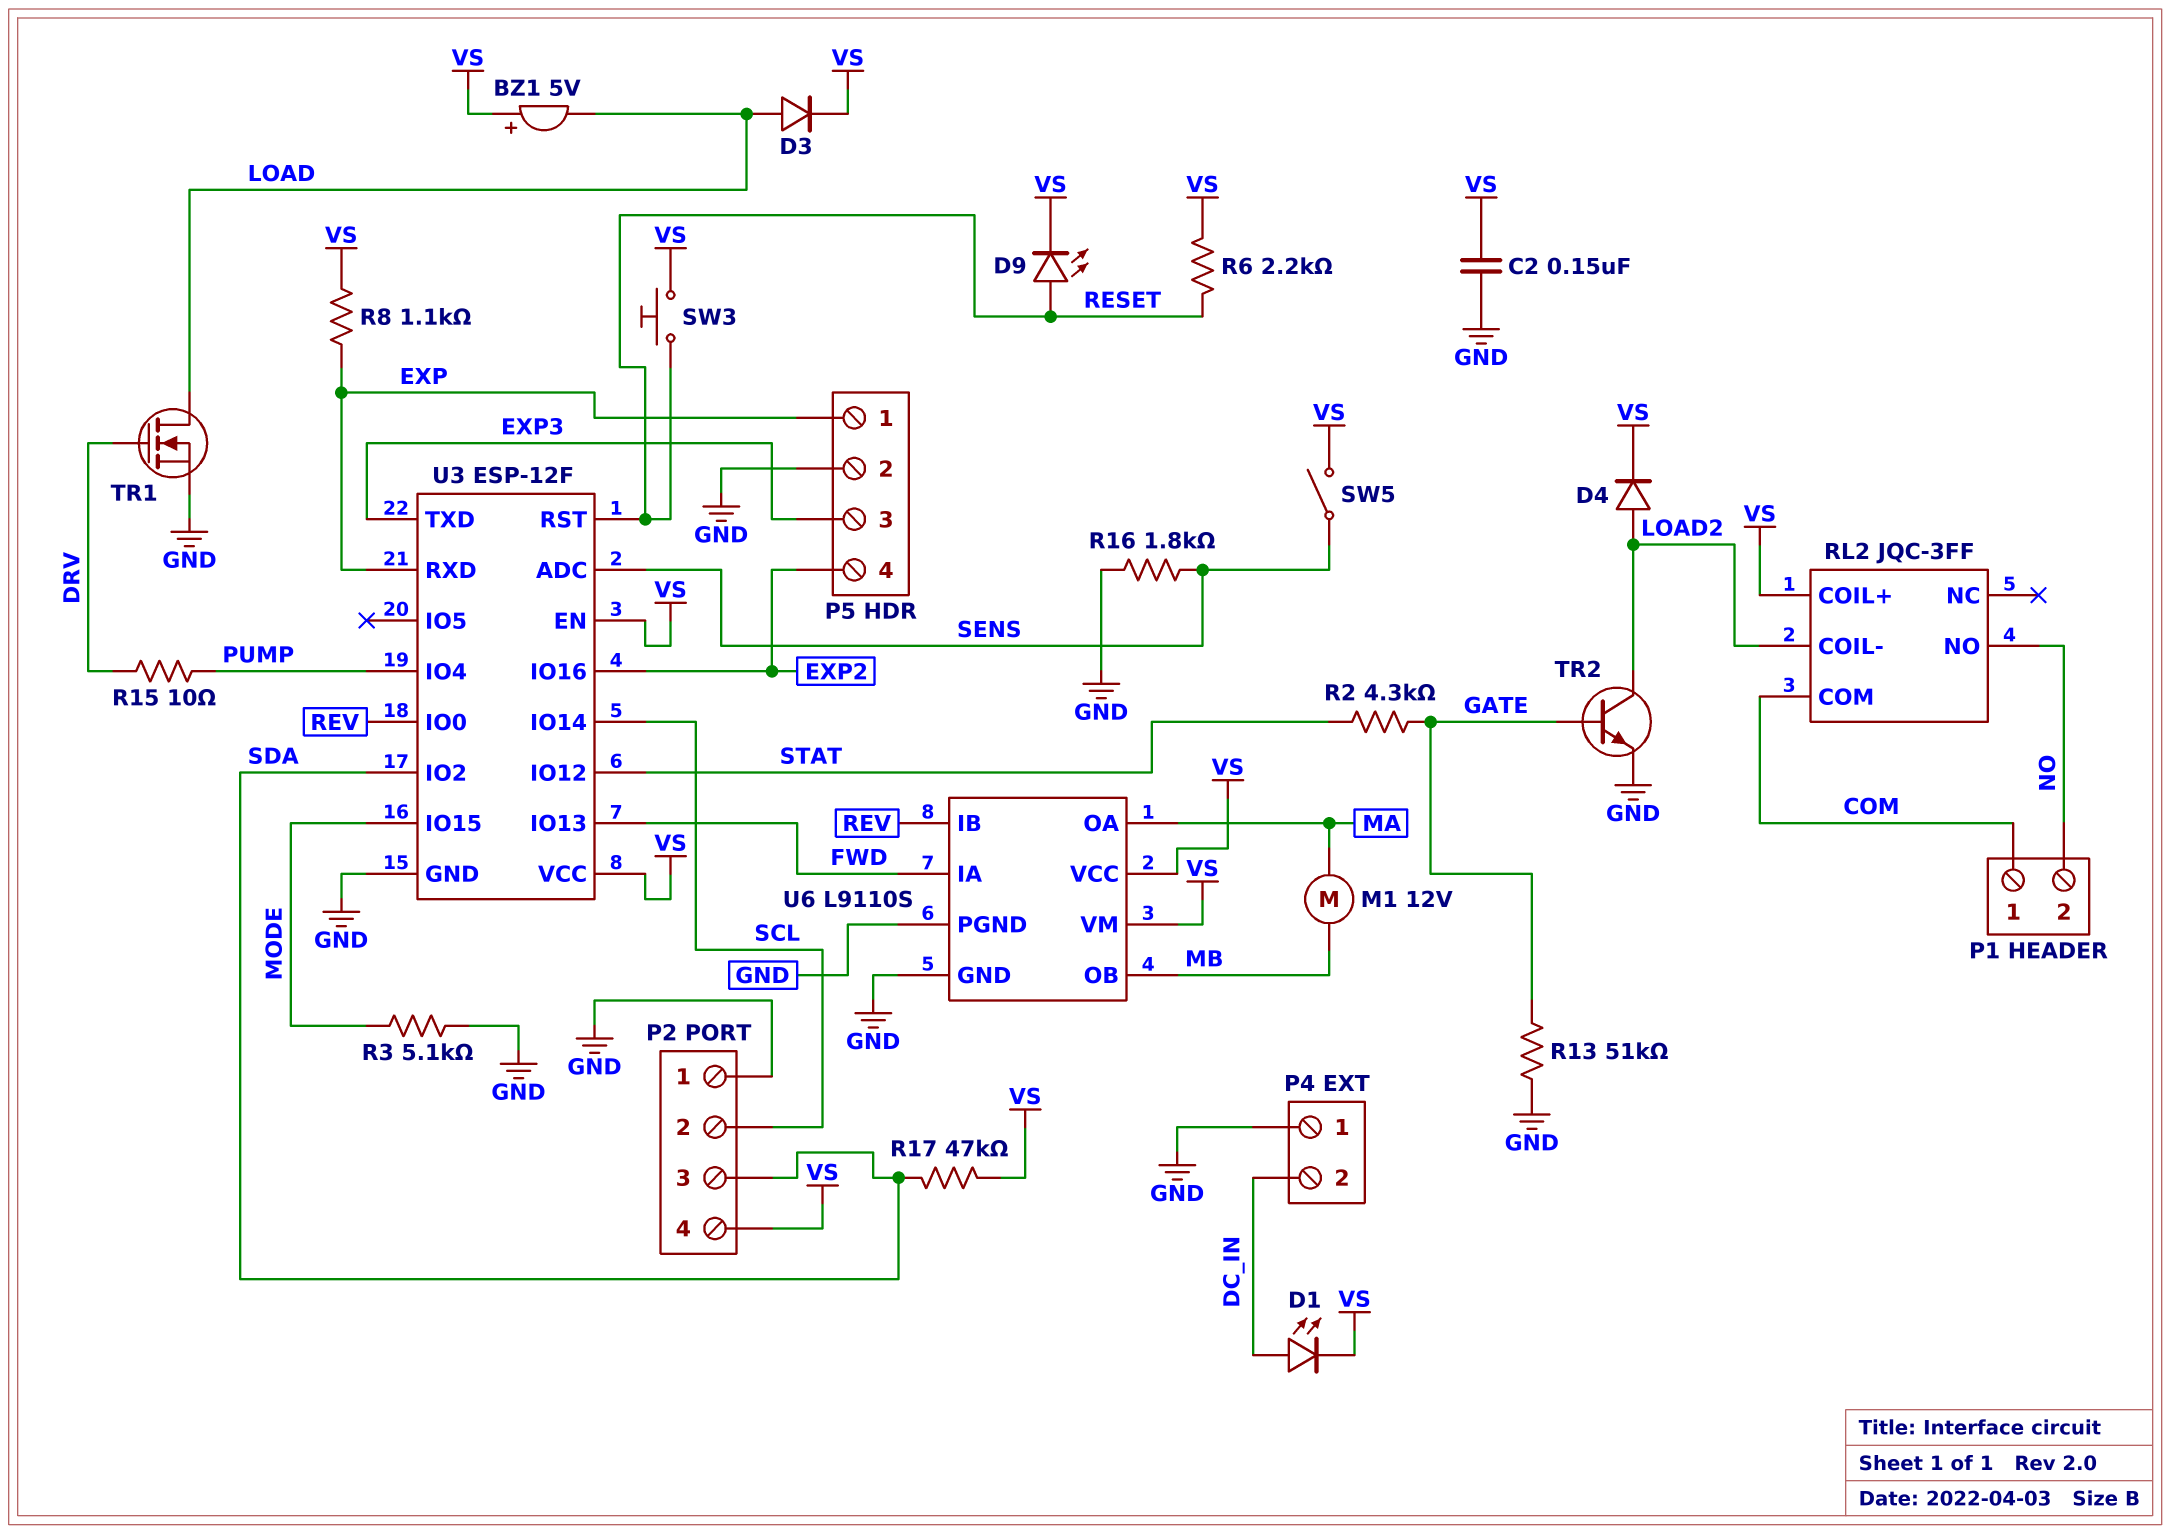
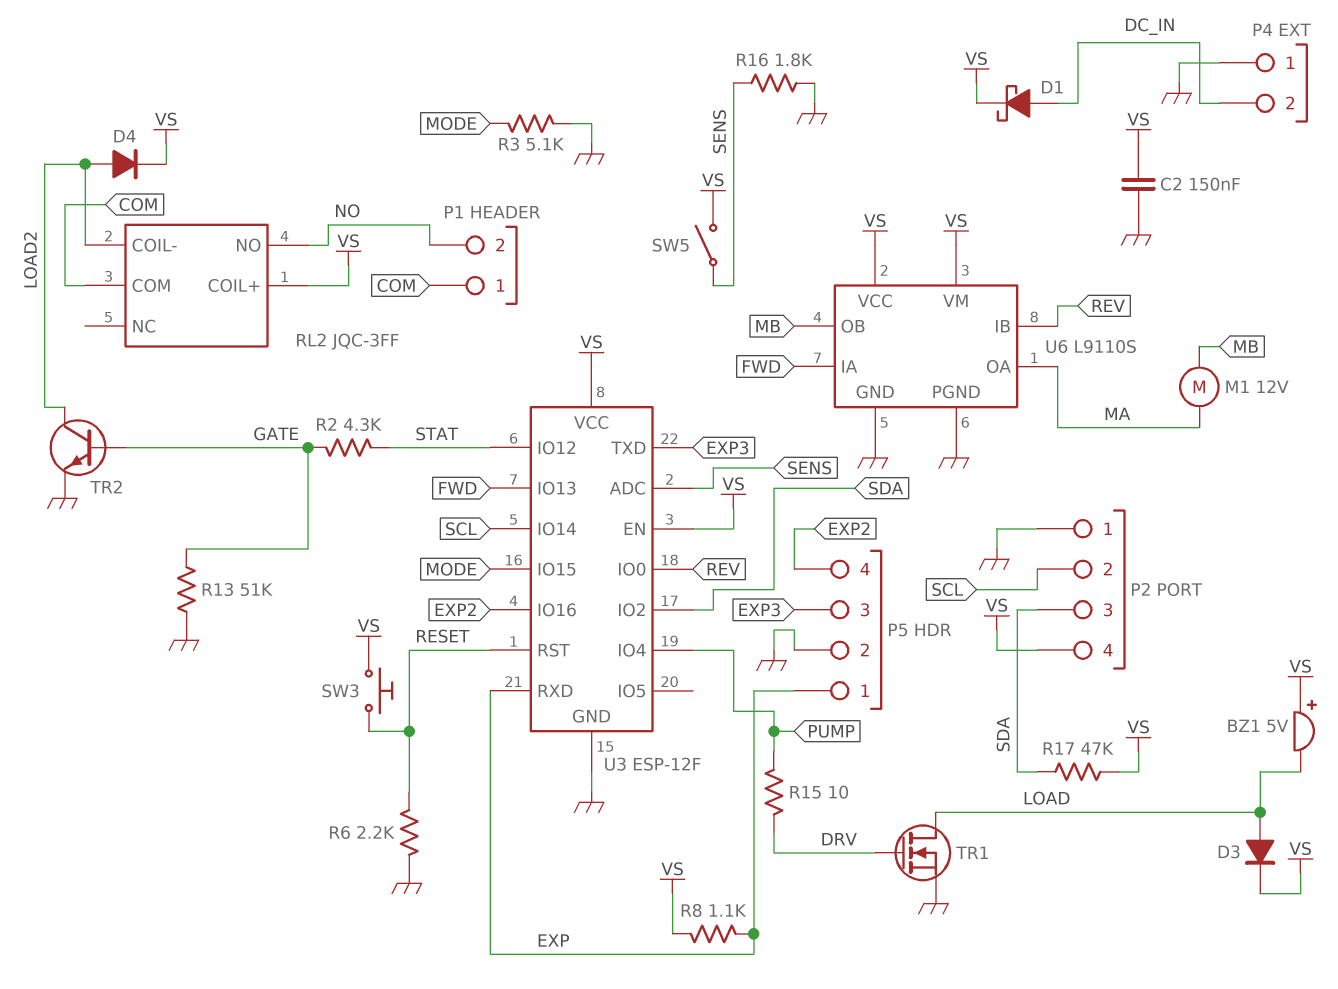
D1: LED (A DC_IN, K VS) -> schottky (A DC_IN, K VS)
D9: LED (A RESET, K VS) -> none
R6: 2.2k (RESET, VS) -> 2.2k (GND, RESET)

